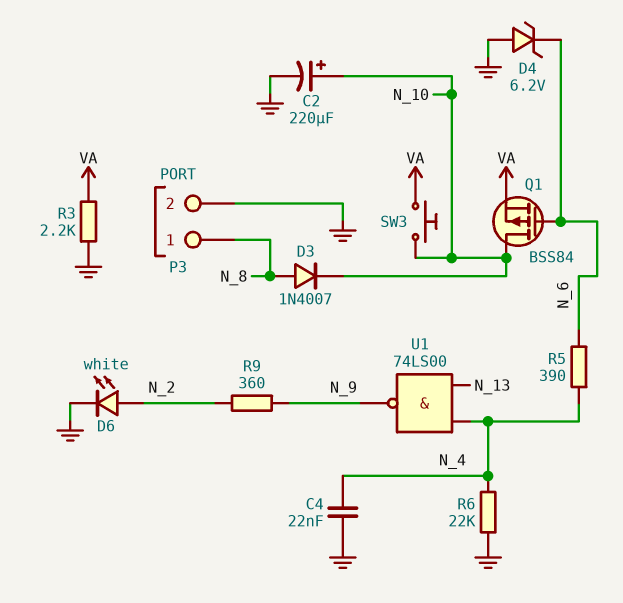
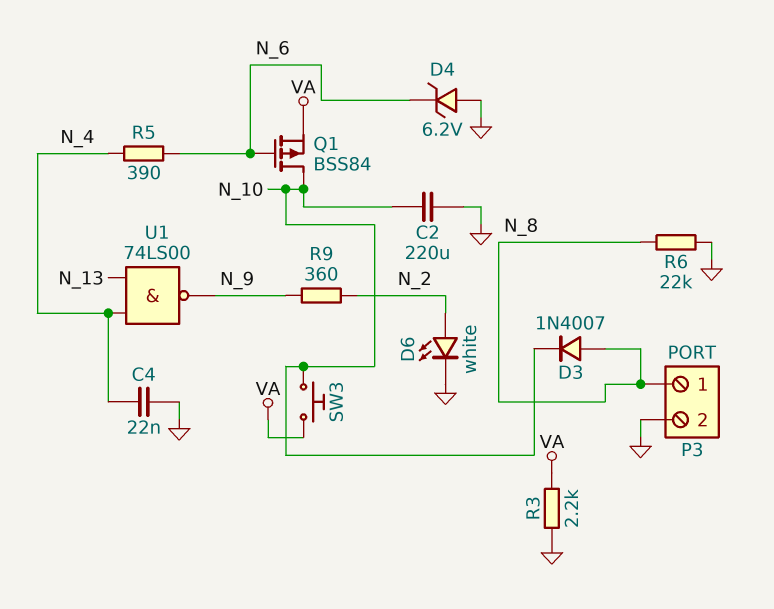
C2: 220uF (plus N_10, minus GND) -> 220uF (GND, N_10)
R6: 22k (GND, N_4) -> 22k (GND, N_8)

